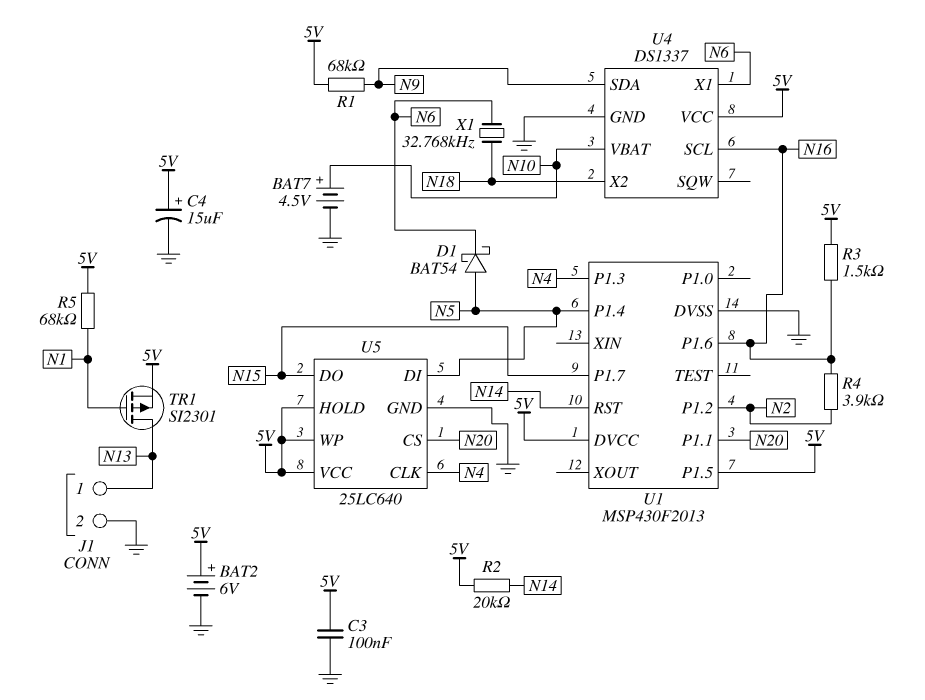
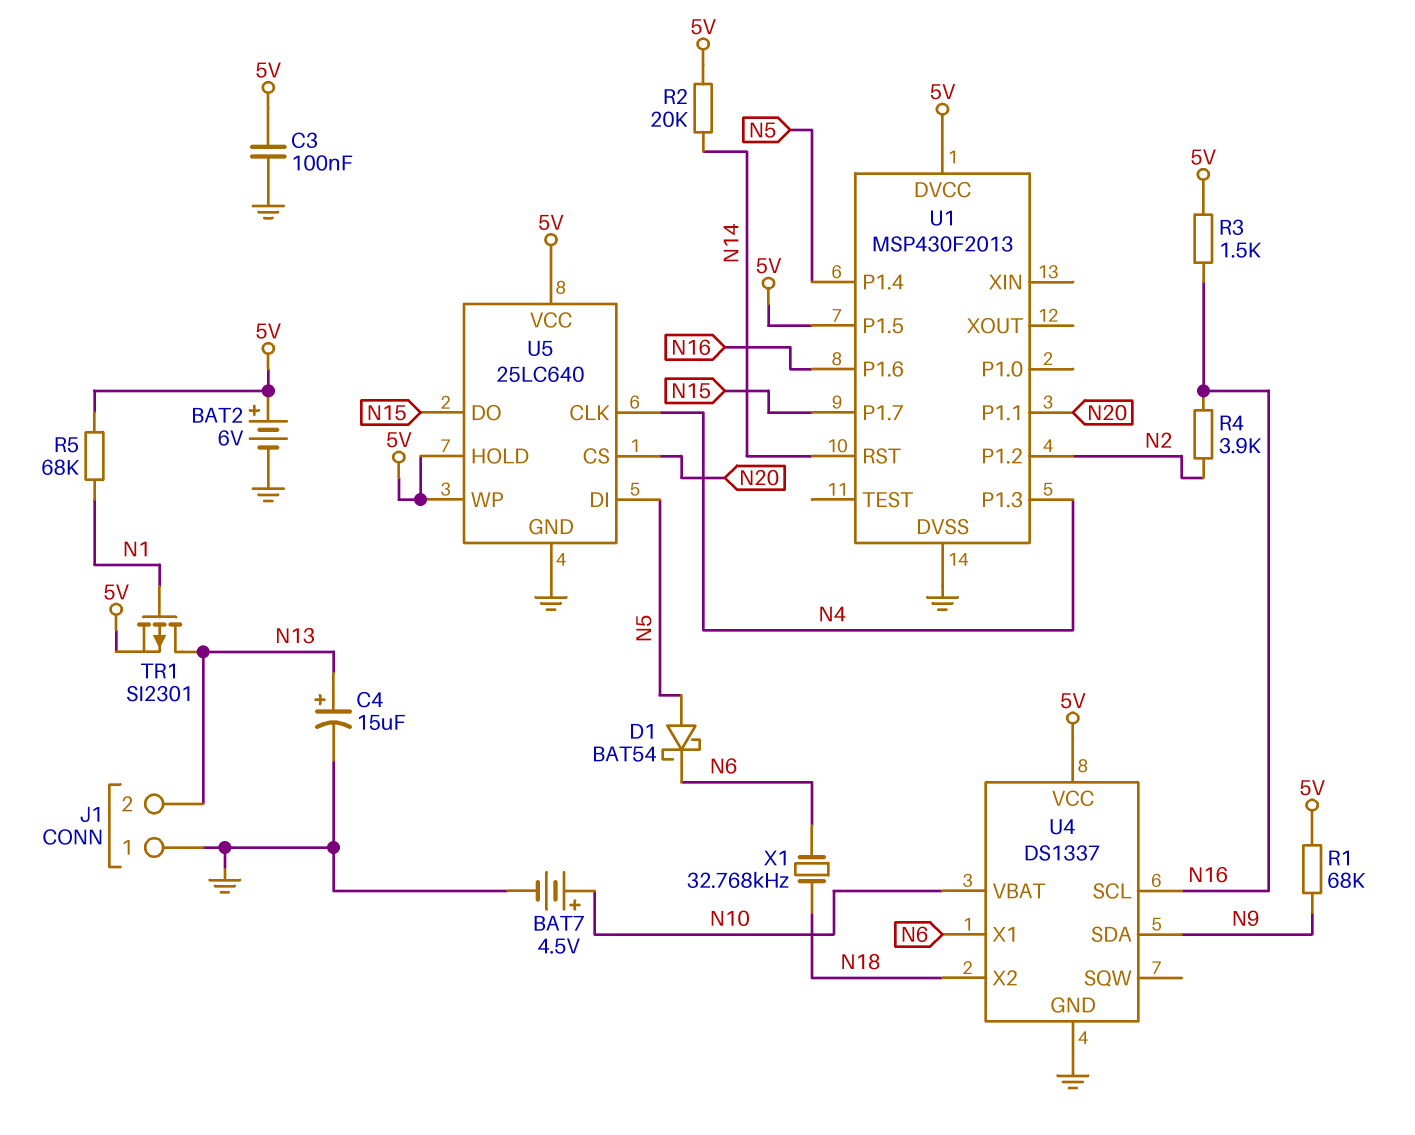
C4: 15uF (plus 5V, minus GND) -> 15uF (plus N13, minus GND)
J1 pin 1: N13 -> GND
J1 pin 2: GND -> N13

